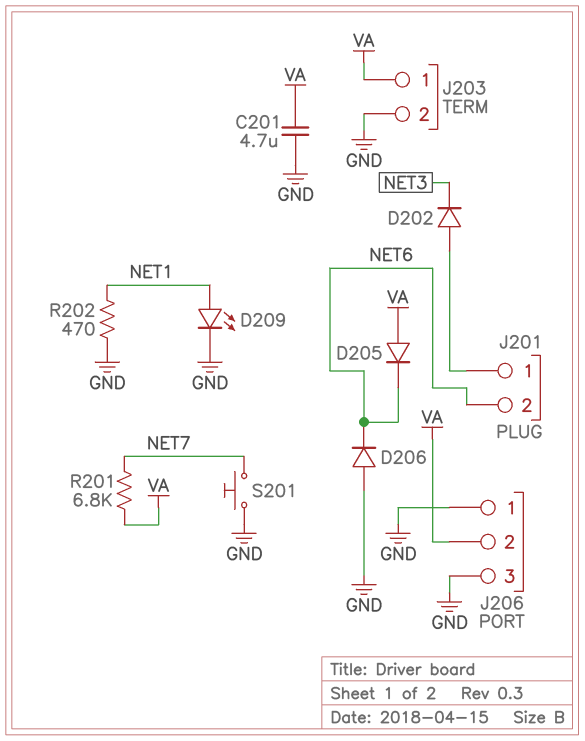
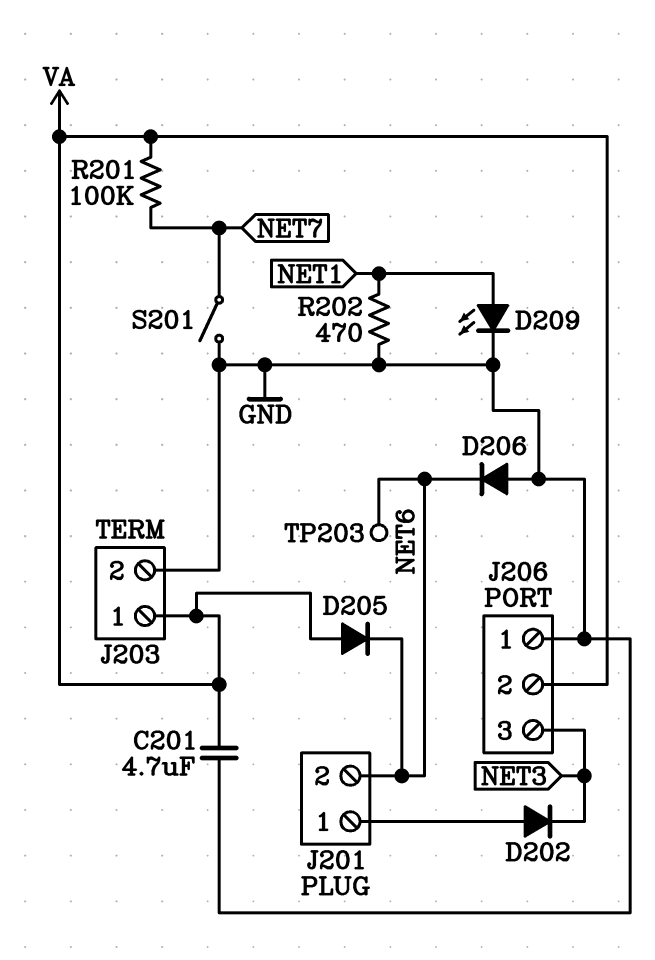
J206 pin 3: GND -> NET3
R201: 6.8k (NET7, VA) -> 100k (NET7, VA)
S201: button (GND, NET7) -> switch (GND, NET7)
TP203: none -> test point (NET6)

